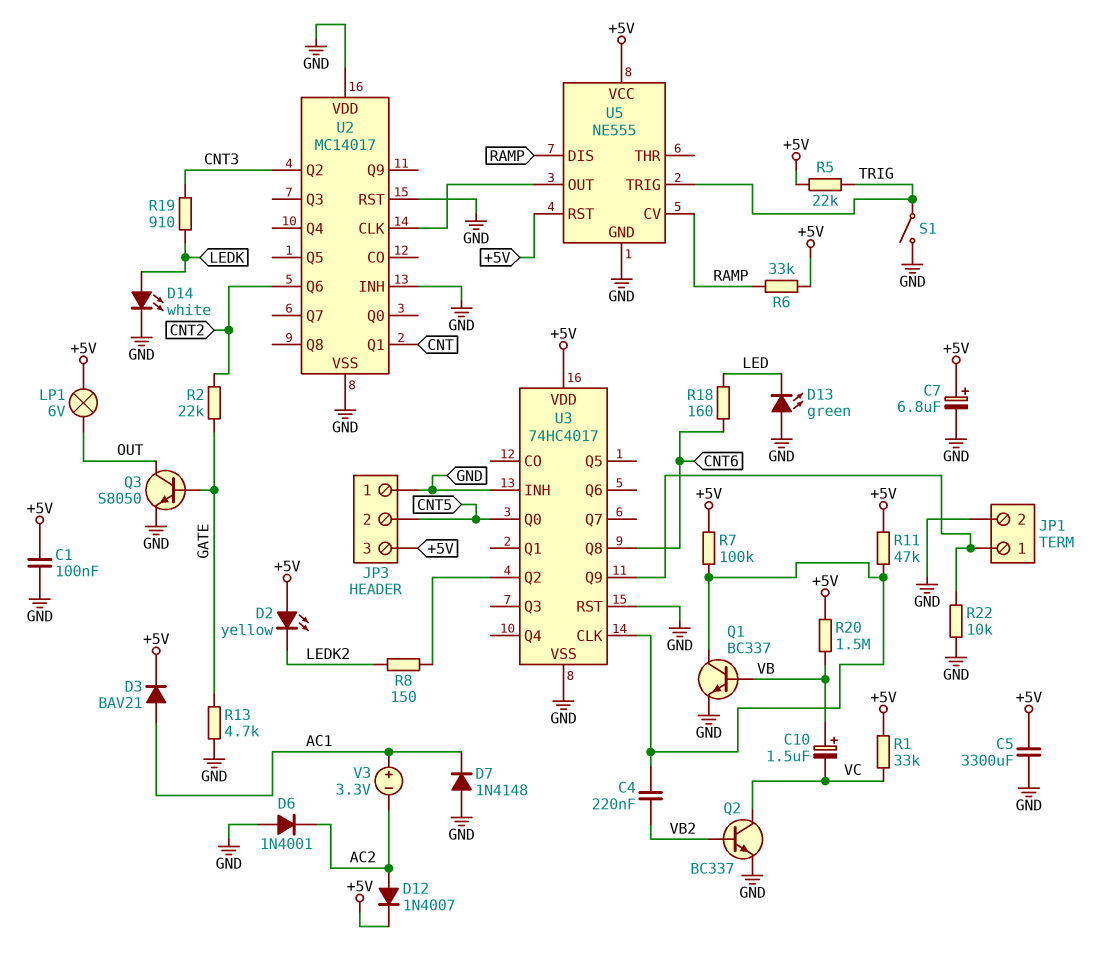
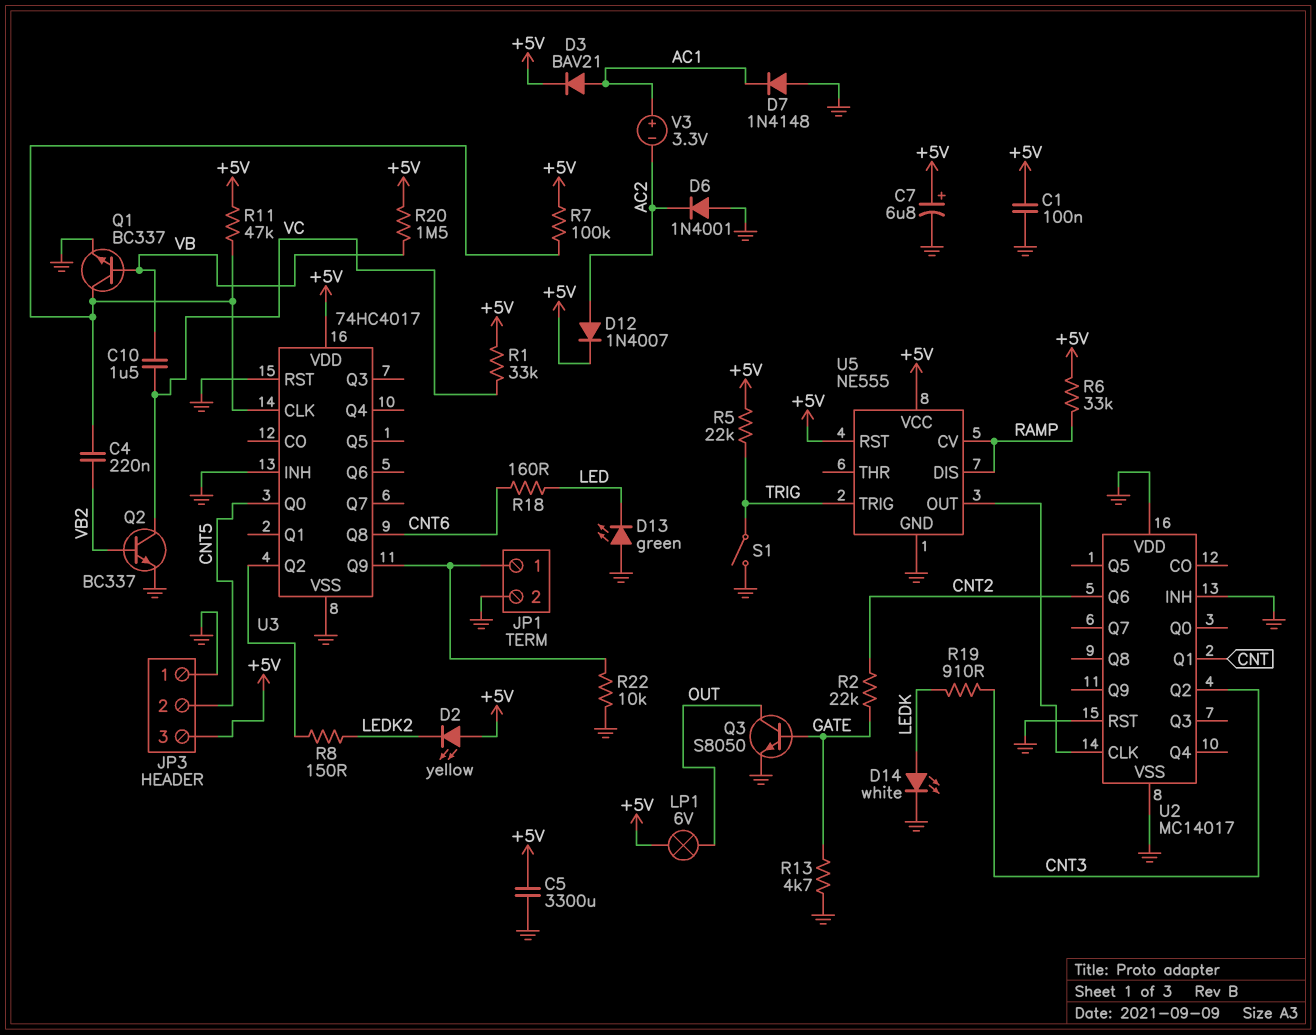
C10: 1.5uF (plus VB, minus VC) -> 1.5uF (VB, VC)

